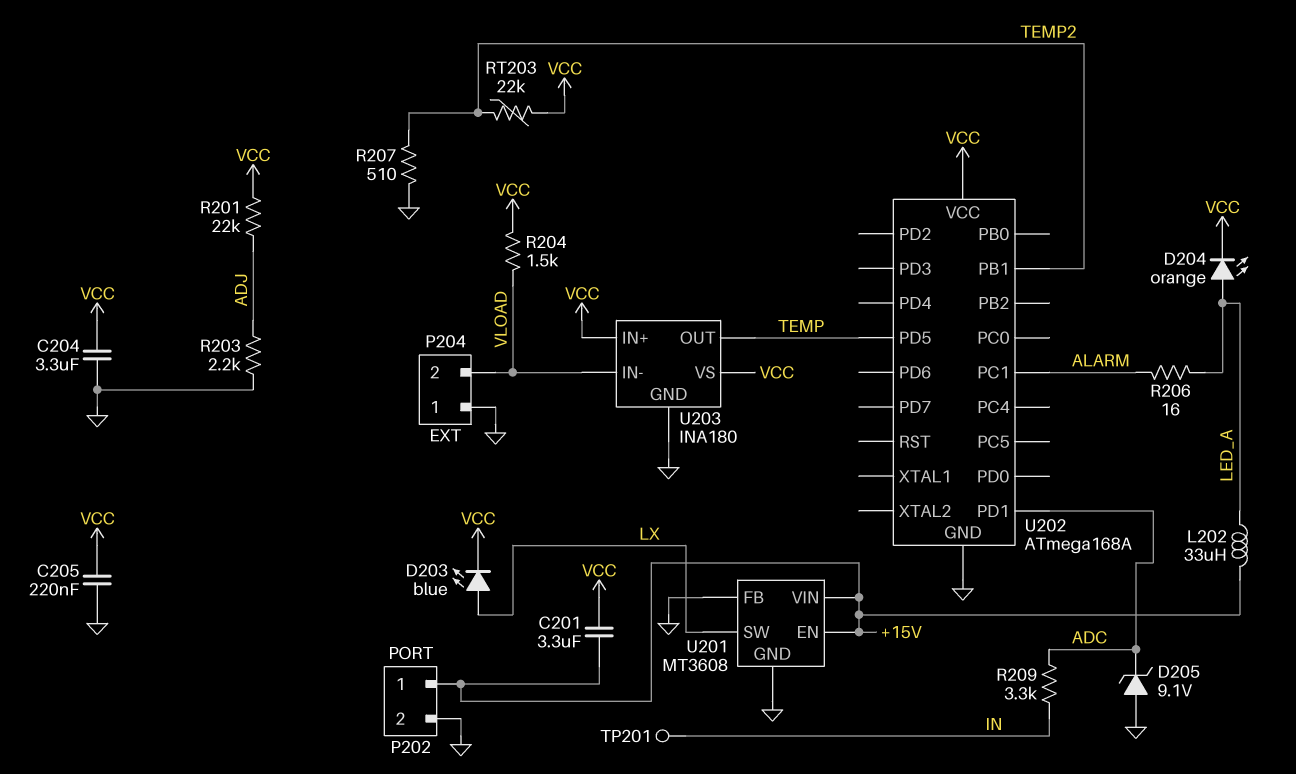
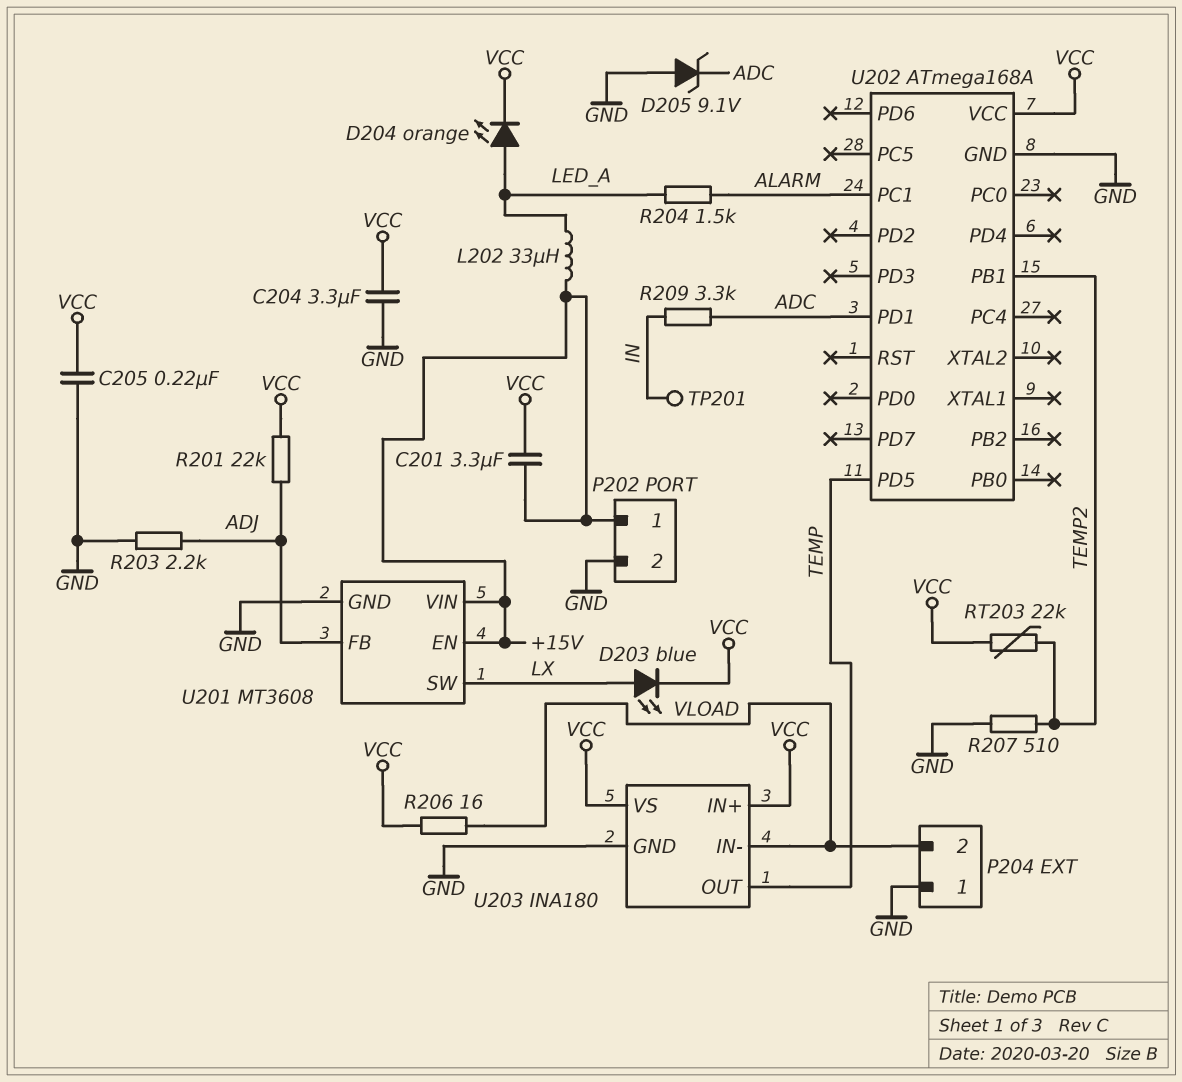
R204: 1.5k (VCC, VLOAD) -> 1.5k (ALARM, LED_A)
R206: 16 (ALARM, LED_A) -> 16 (VCC, VLOAD)
U201 pin FB: GND -> ADJ

